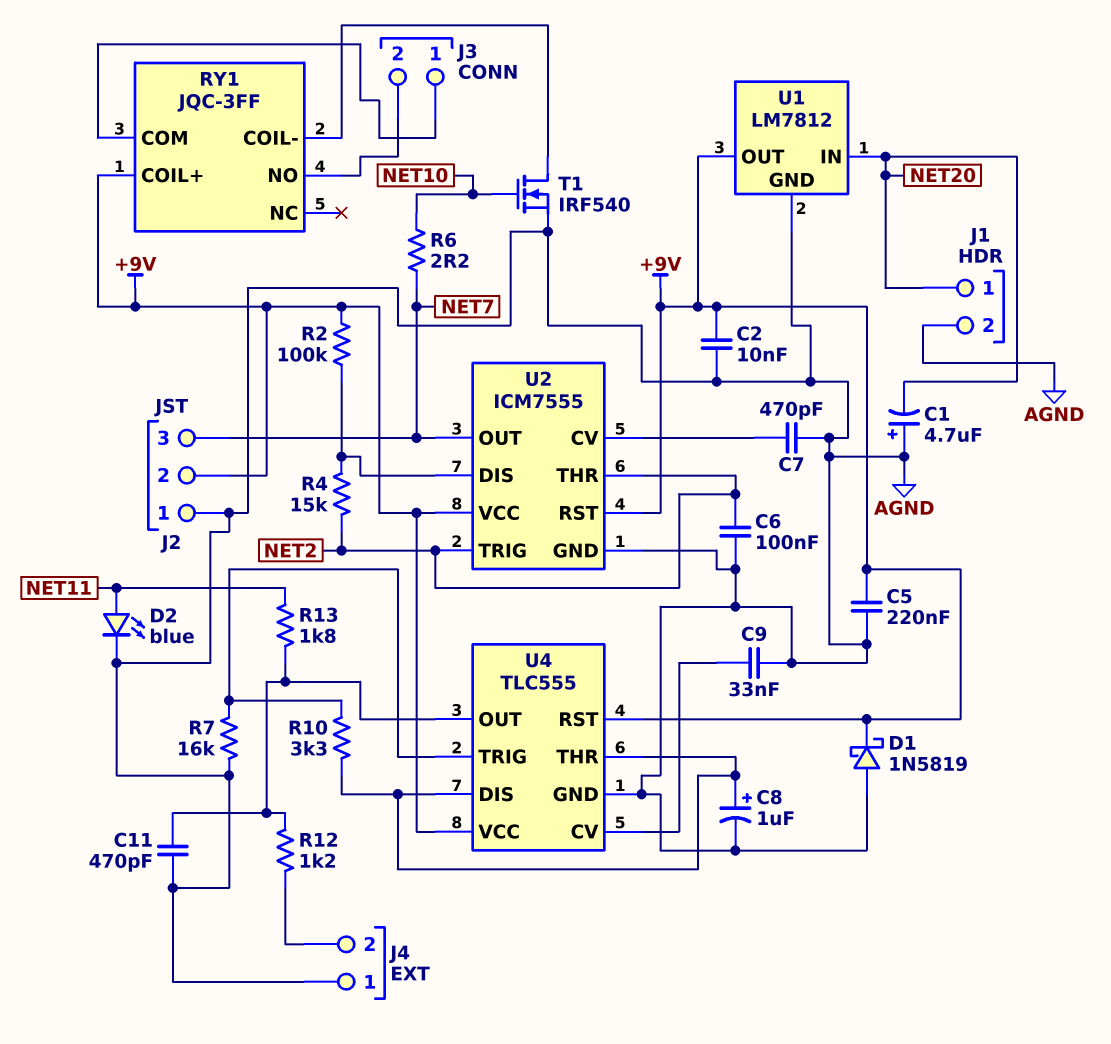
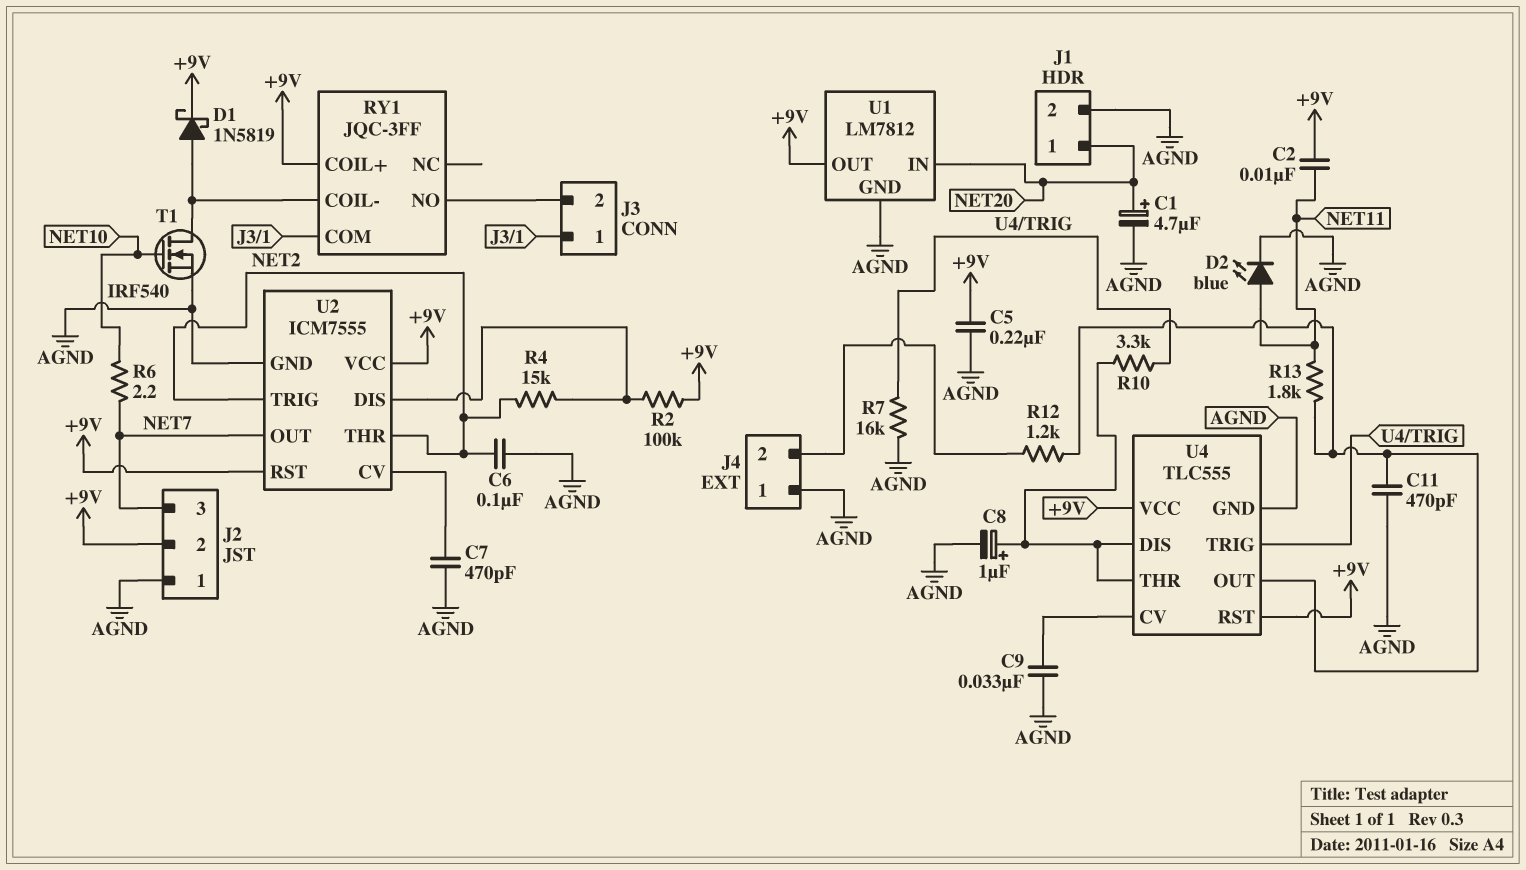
C1: 4.7uF (plus AGND, minus NET20) -> 4.7uF (plus NET20, minus AGND)
C2: 10nF (+9V, AGND) -> 10nF (+9V, NET11)
D1: schottky 1N5819 (A AGND, K +9V) -> schottky 1N5819 (A RY1/COIL-, K +9V)

